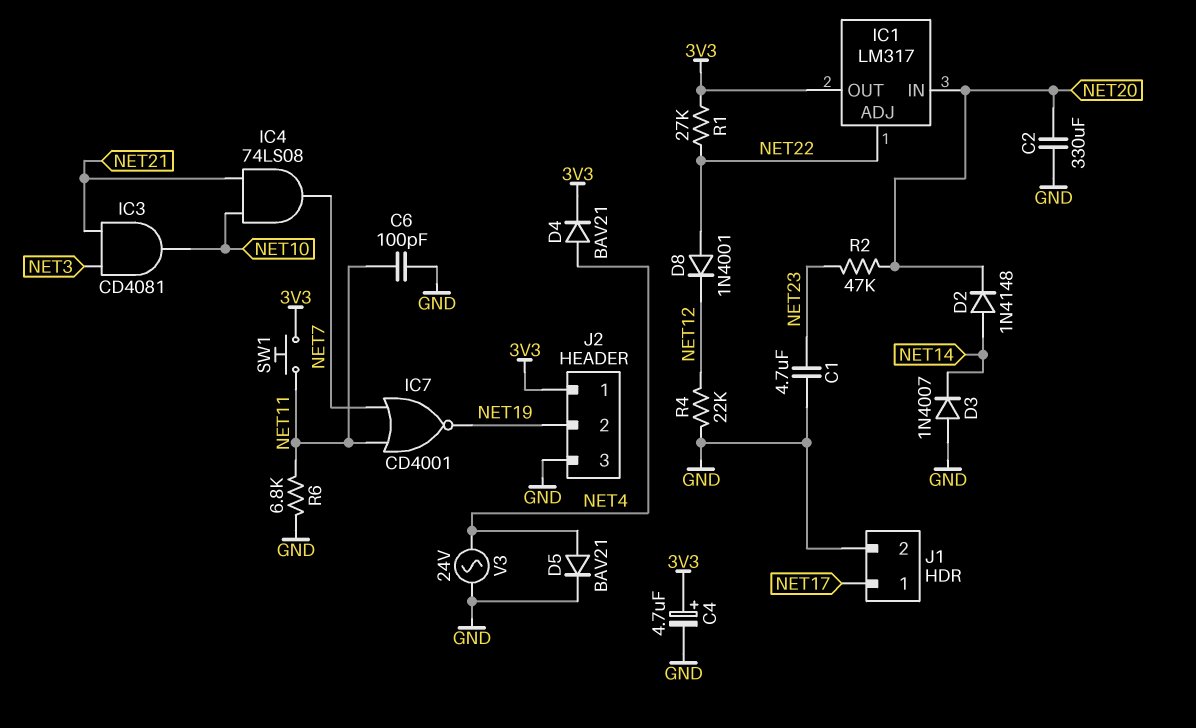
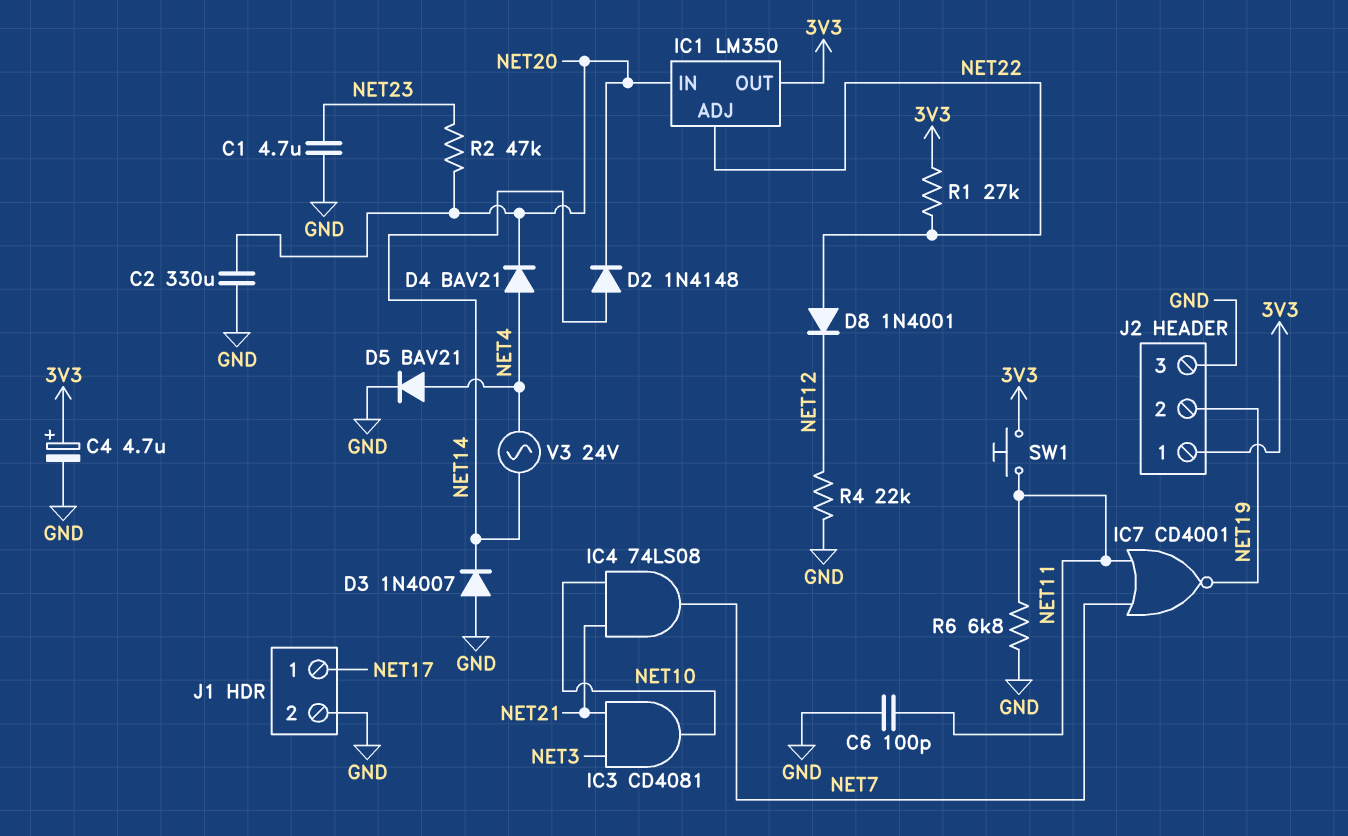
D4: diode BAV21 (A NET4, K 3V3) -> diode BAV21 (A NET4, K NET20)
IC1: LM317 -> LM350
V3: AC 24V (GND, NET4) -> AC 24V (NET4, NET14)

